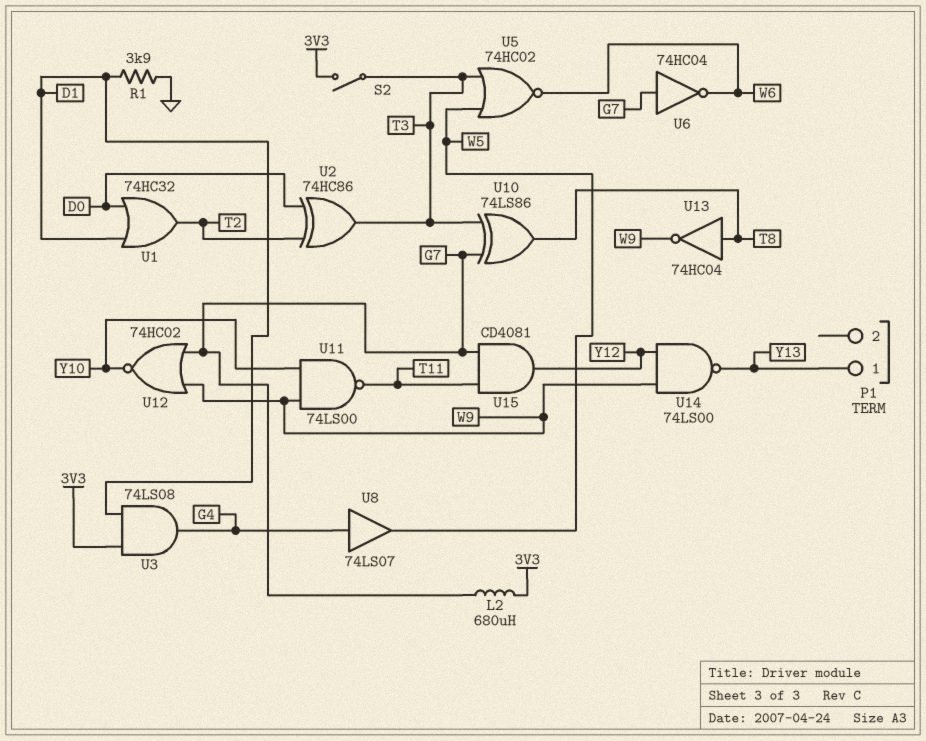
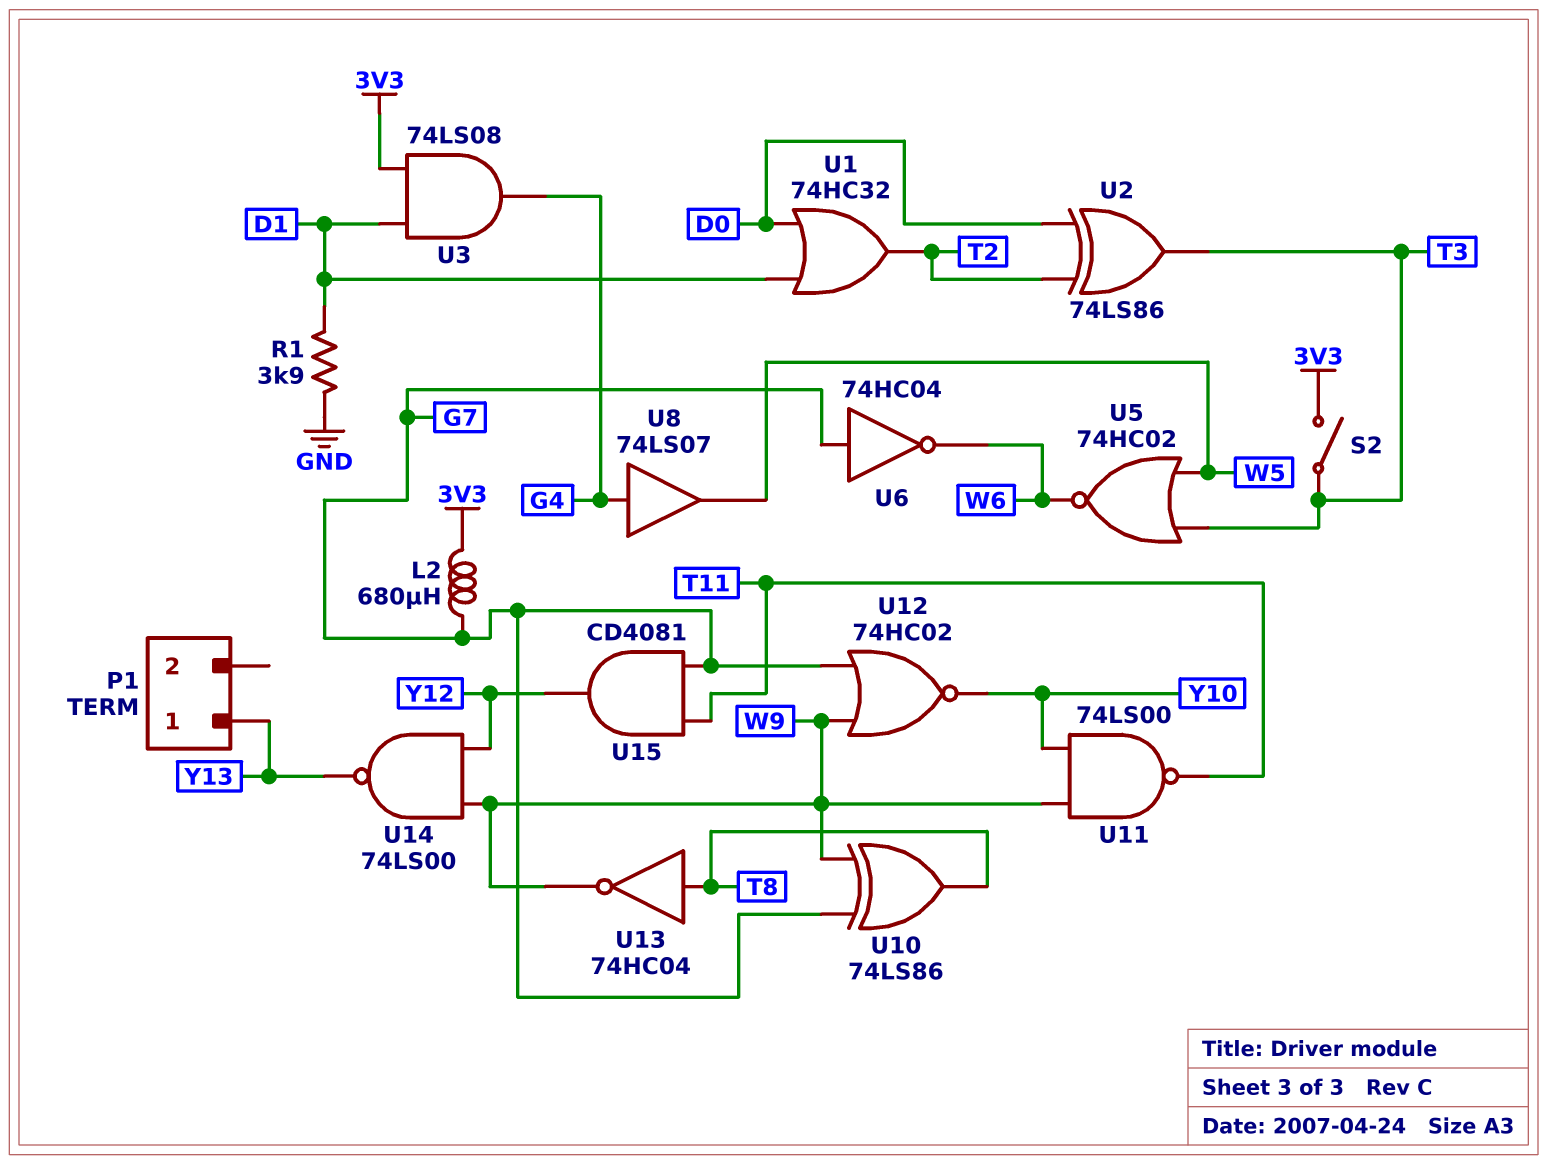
U2: XOR 74HC86 (in D0, in T2, out T3) -> XOR 74LS86 (in D0, in T2, out T3)
U10: XOR 74LS86 (in G7, in T3, out T8) -> XOR 74LS86 (in G7, in W9, out T8)

